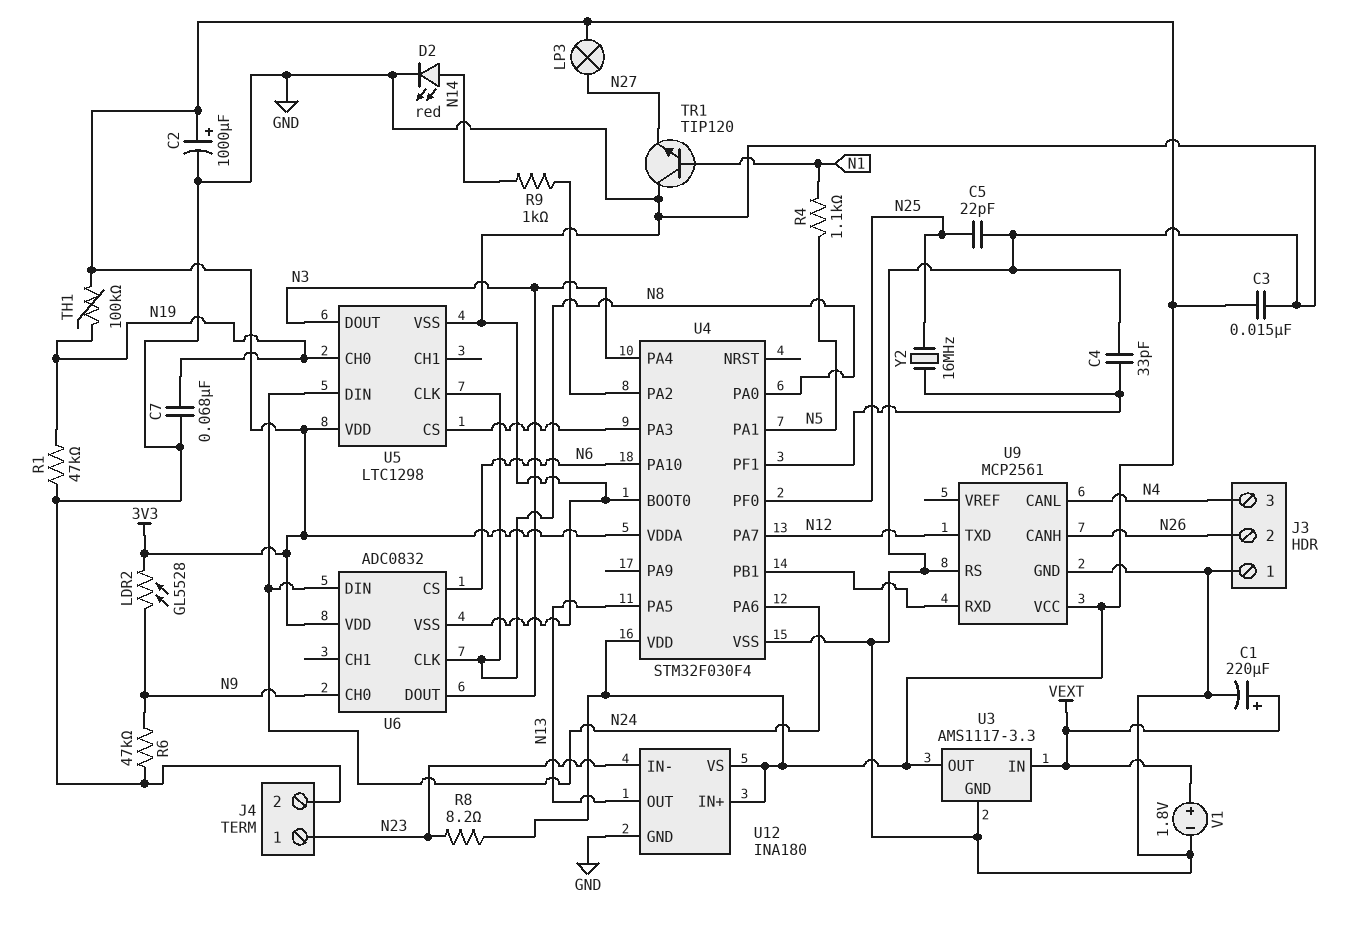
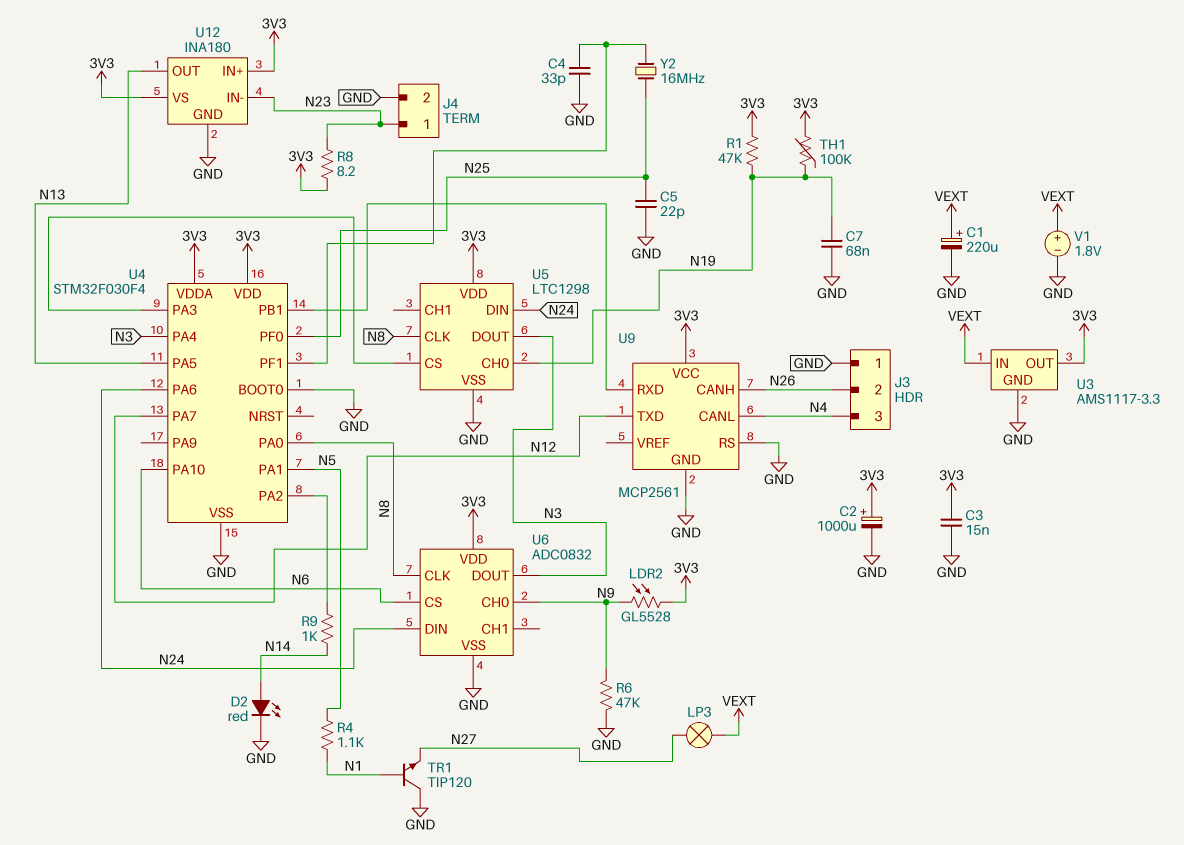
LP3: lamp (3V3, N27) -> lamp (N27, VEXT)
R1: 47k (GND, N19) -> 47k (3V3, N19)

